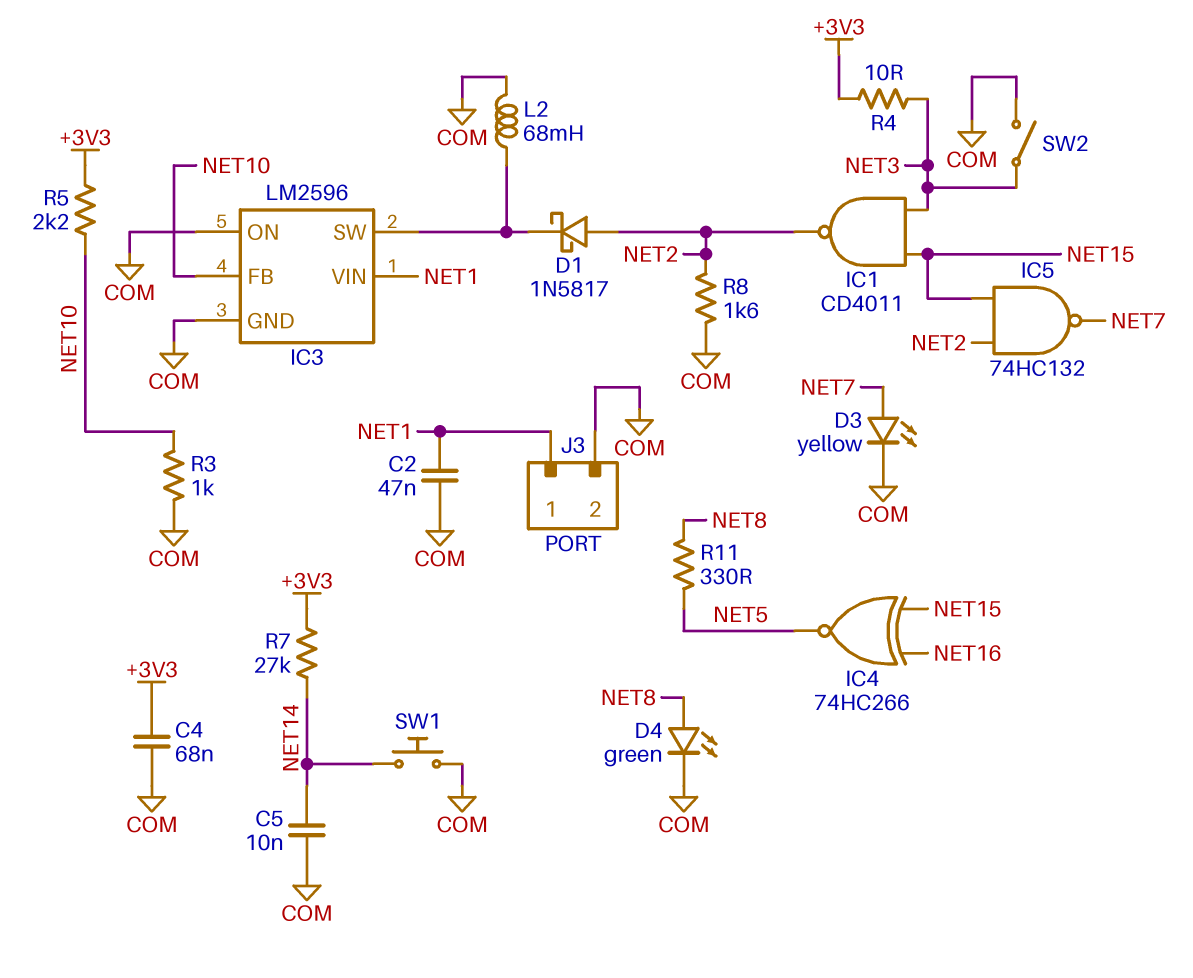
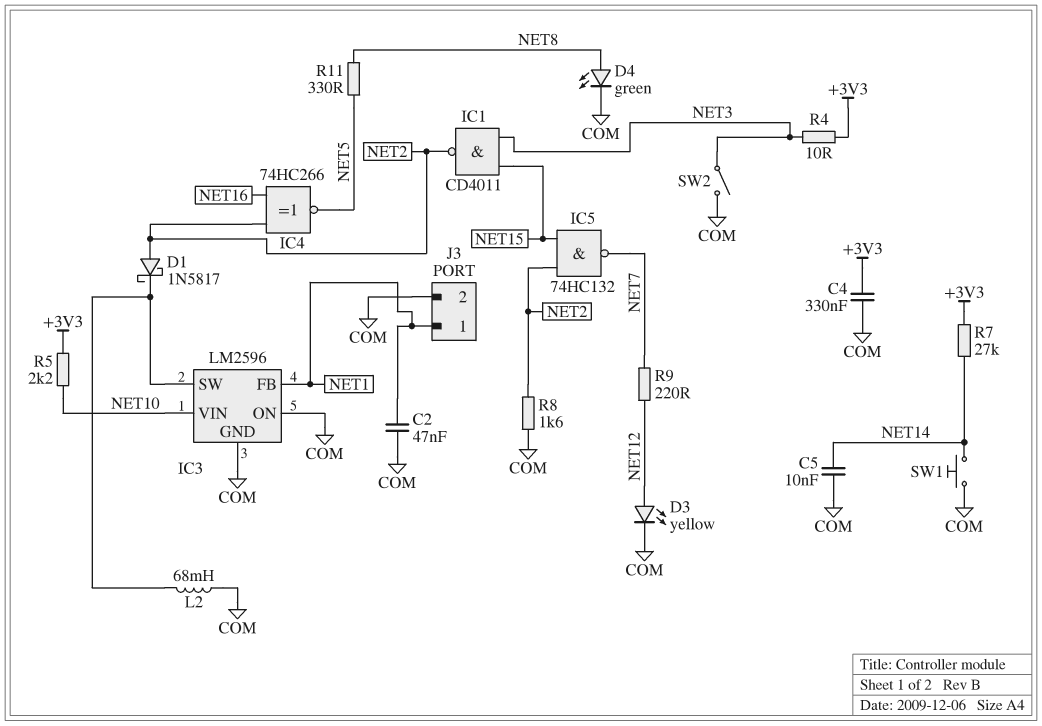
C4: 68nF (+3V3, COM) -> 330nF (+3V3, COM)
D3: LED yellow (A NET7, K COM) -> LED yellow (A NET12, K COM)
IC3 pin FB: NET10 -> NET1
IC3 pin VIN: NET1 -> NET10
IC4: XNOR 74HC266 (in NET15, in NET16, out NET5) -> XNOR 74HC266 (in NET2, in NET16, out NET5)
R3: 1k (COM, NET10) -> none
R9: none -> 220 (NET7, NET12)

